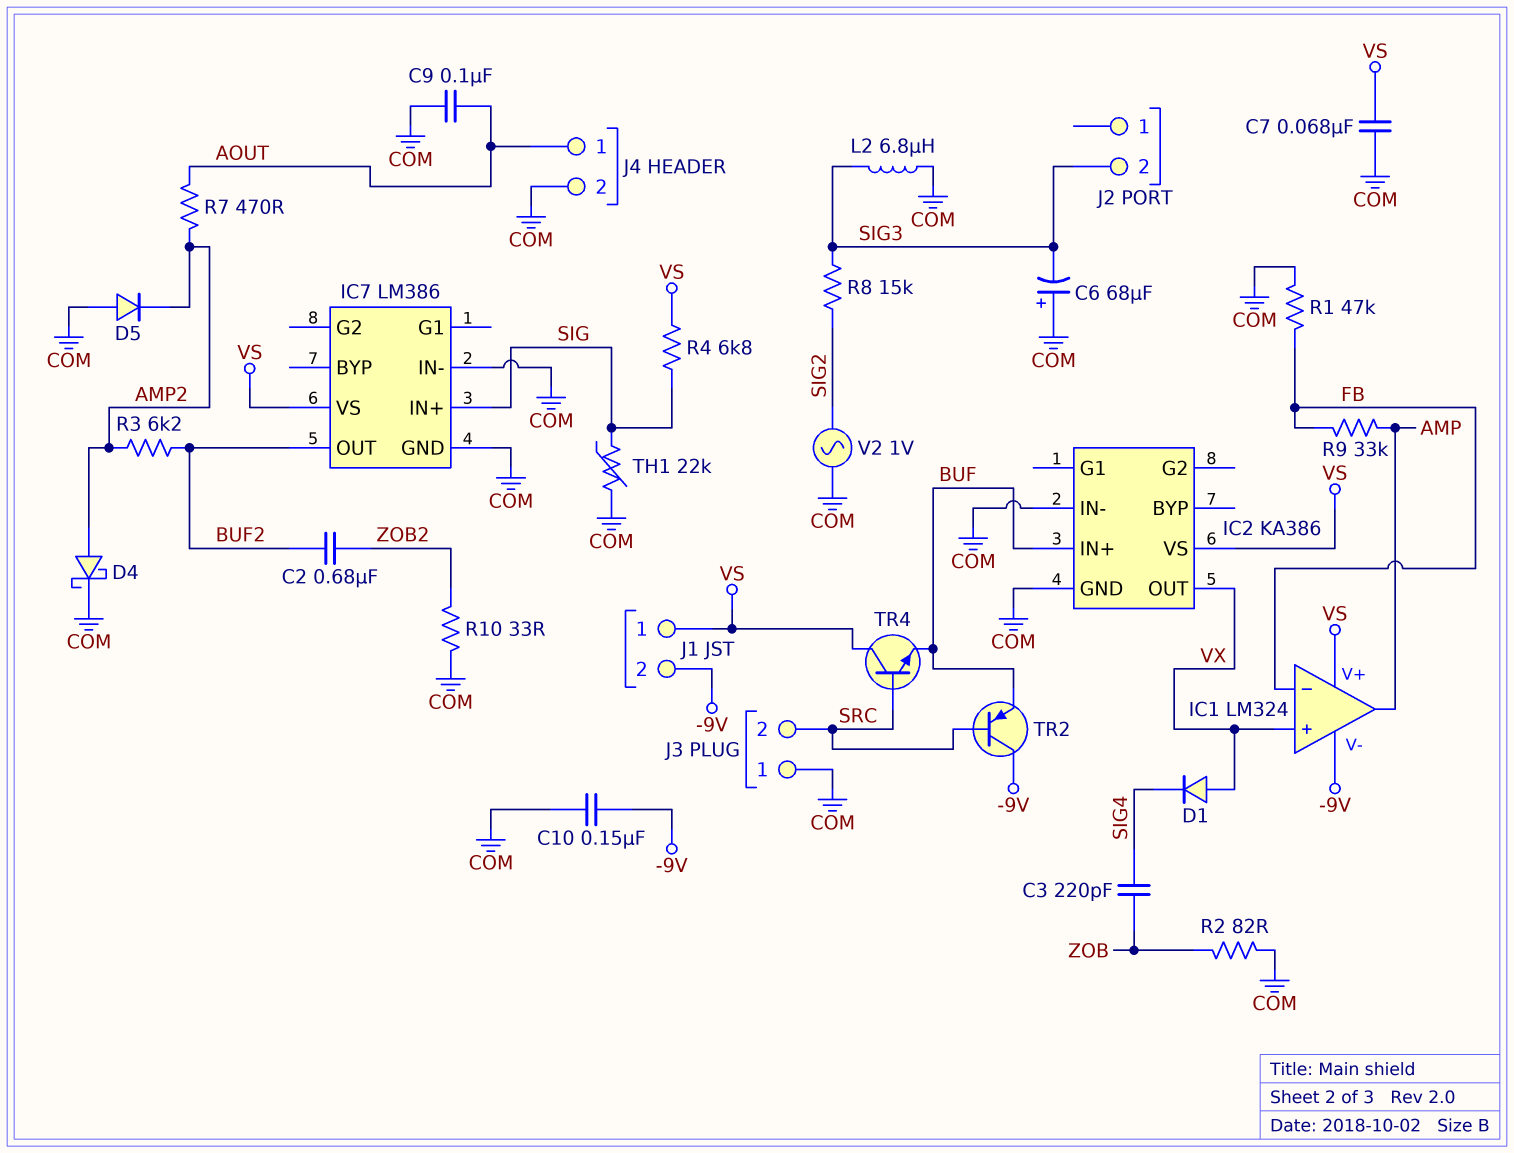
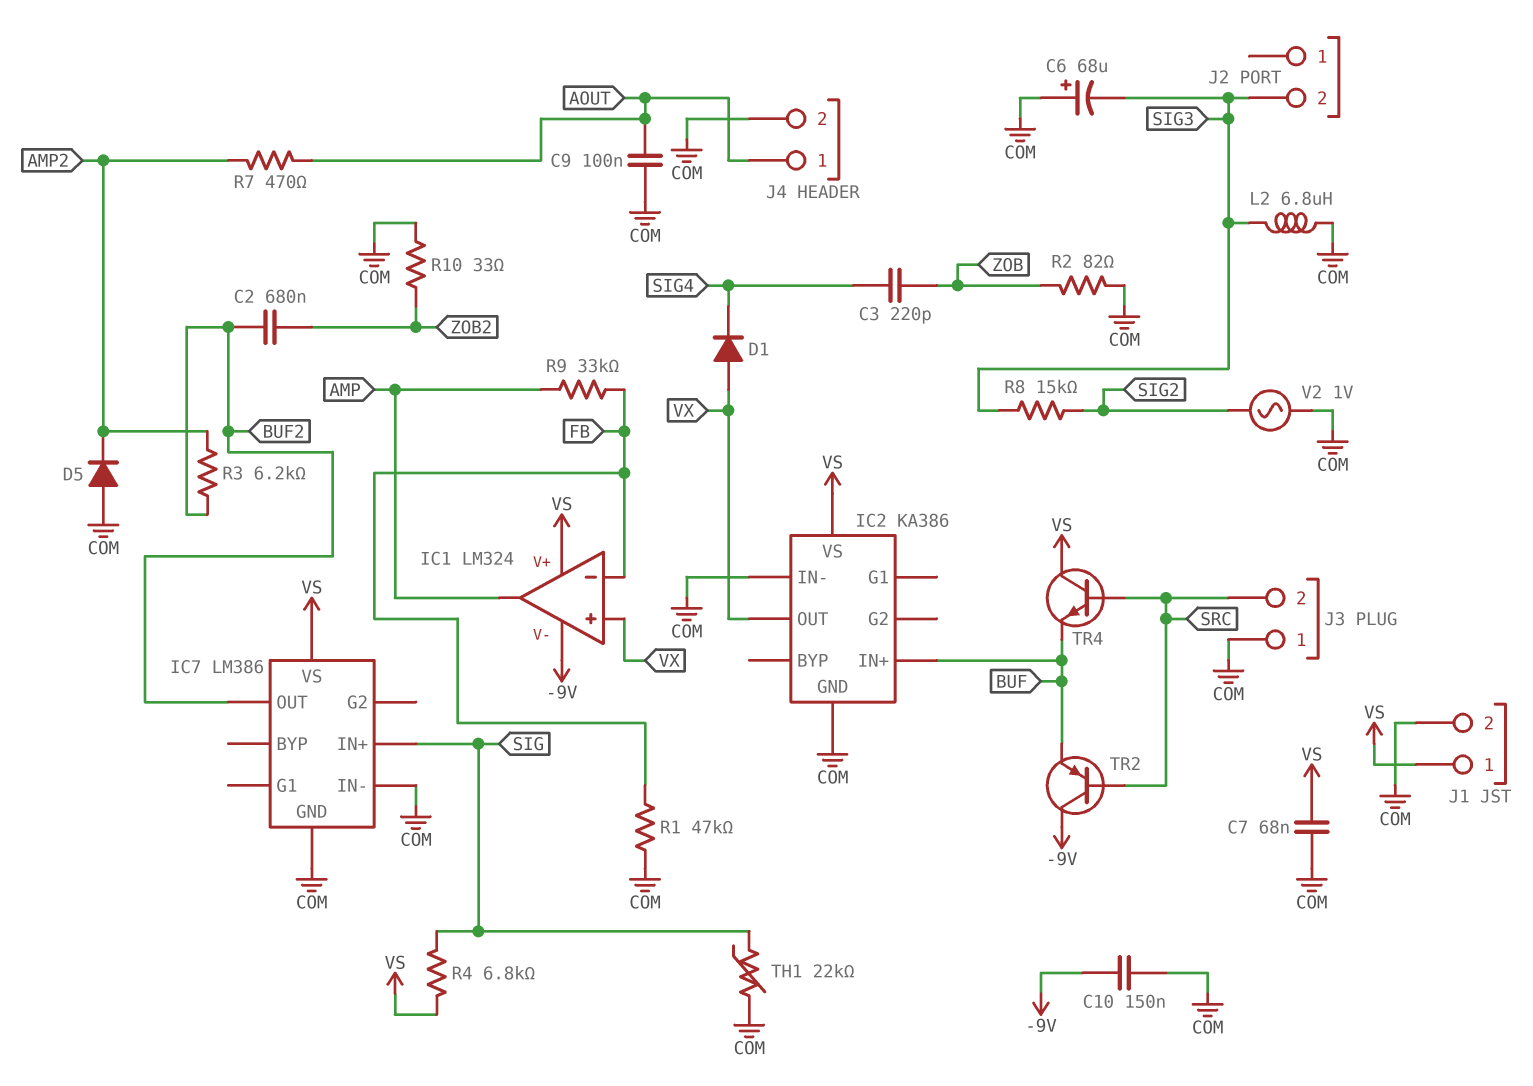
D4: schottky (A AMP2, K COM) -> none
J1 pin 2: -9V -> COM

